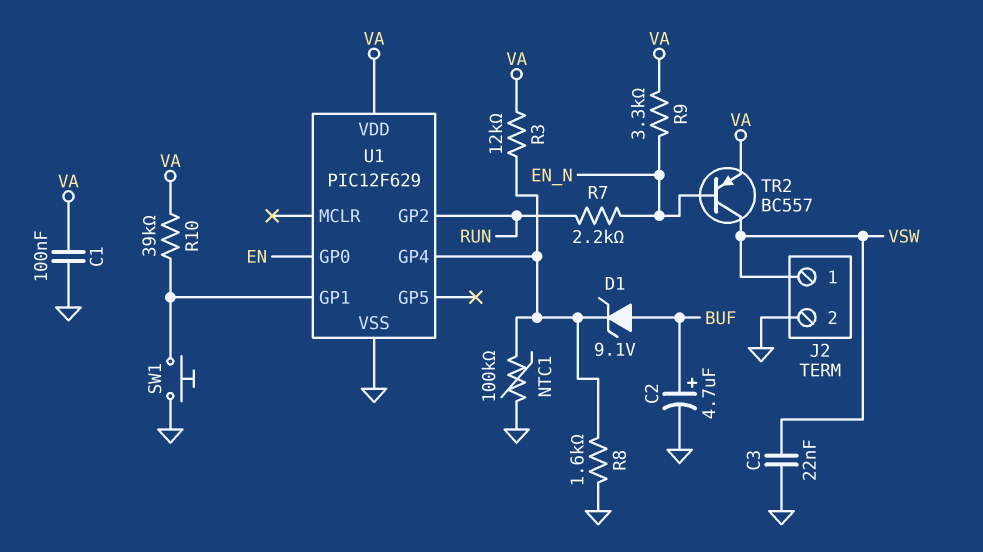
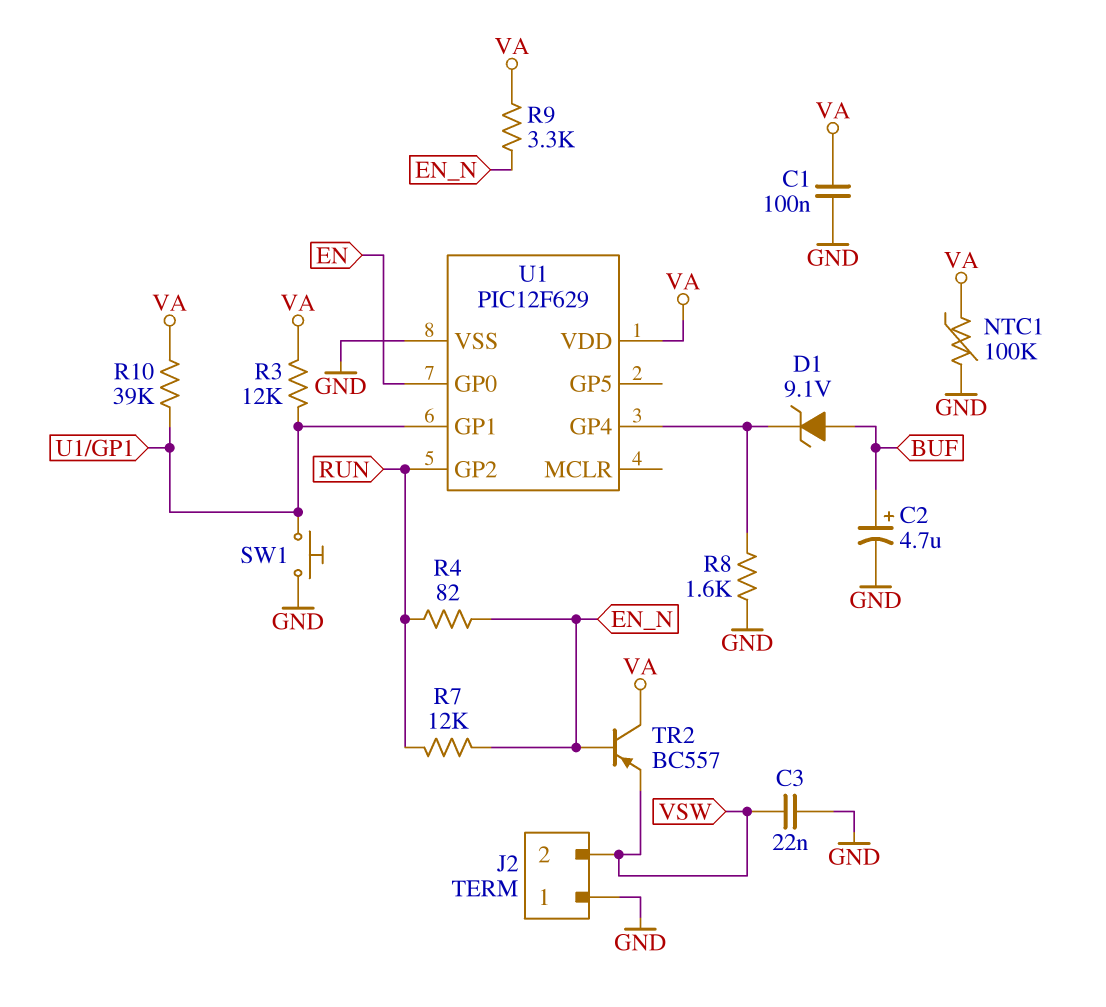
J2 pin 1: VSW -> GND
J2 pin 2: GND -> VSW
NTC1: 100k (GND, U1/GP4) -> 100k (GND, VA)
R3: 12k (U1/GP4, VA) -> 12k (U1/GP1, VA)
R4: none -> 82 (EN_N, RUN)
R7: 2.2k (EN_N, RUN) -> 12k (EN_N, RUN)
TR2: PNP BC557 (B EN_N, C VSW, E VA) -> PNP BC557 (B EN_N, C VA, E VSW)

